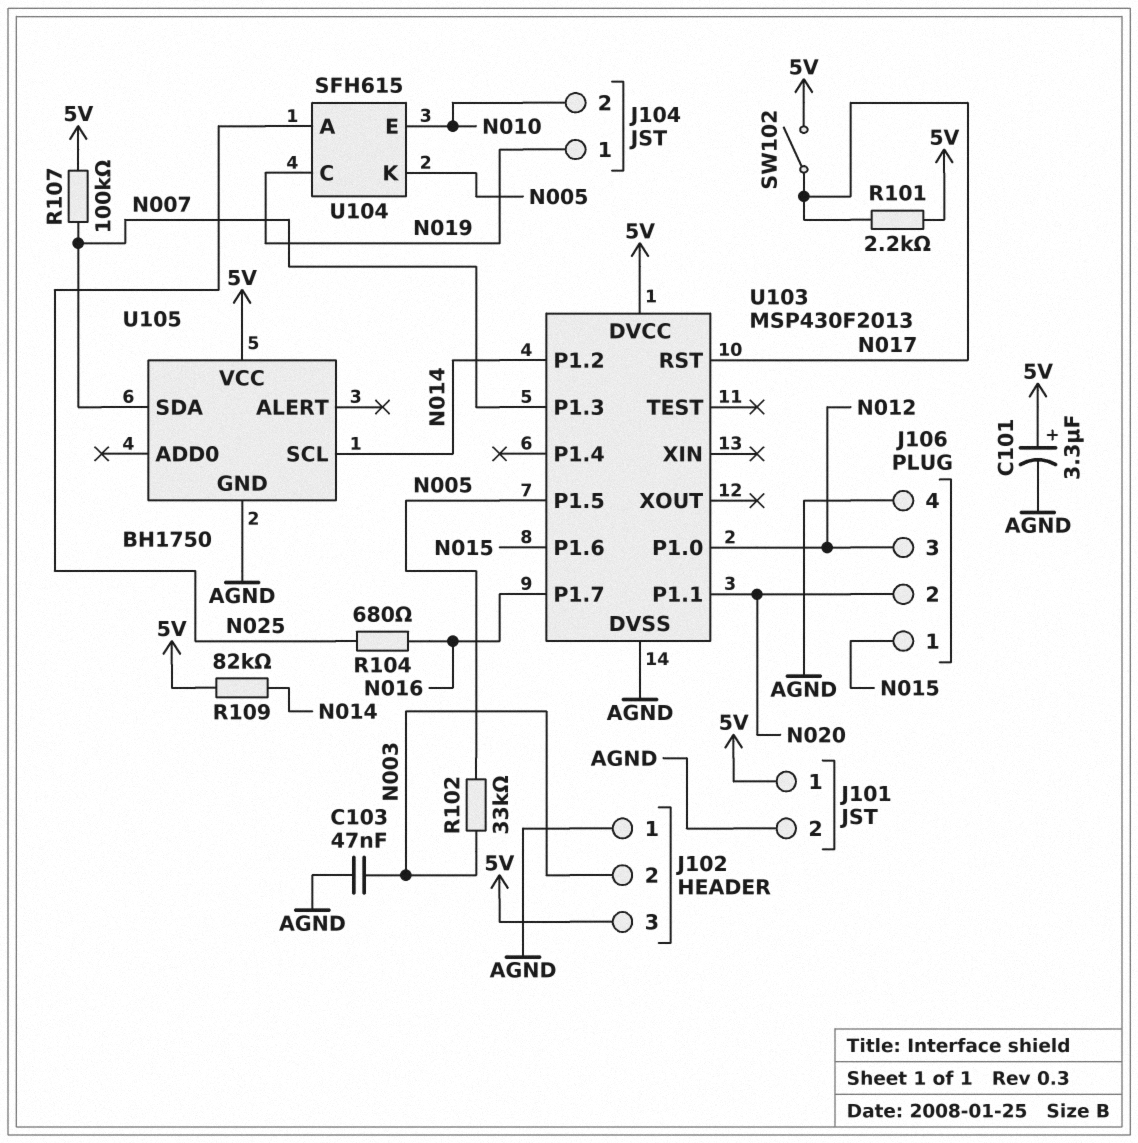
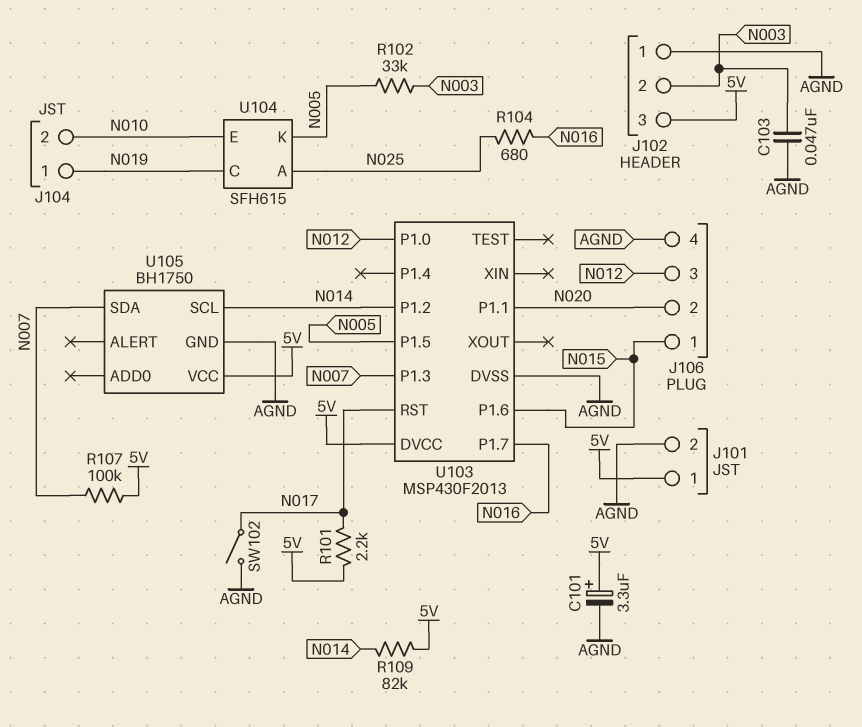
SW102: switch (5V, N017) -> switch (AGND, N017)

